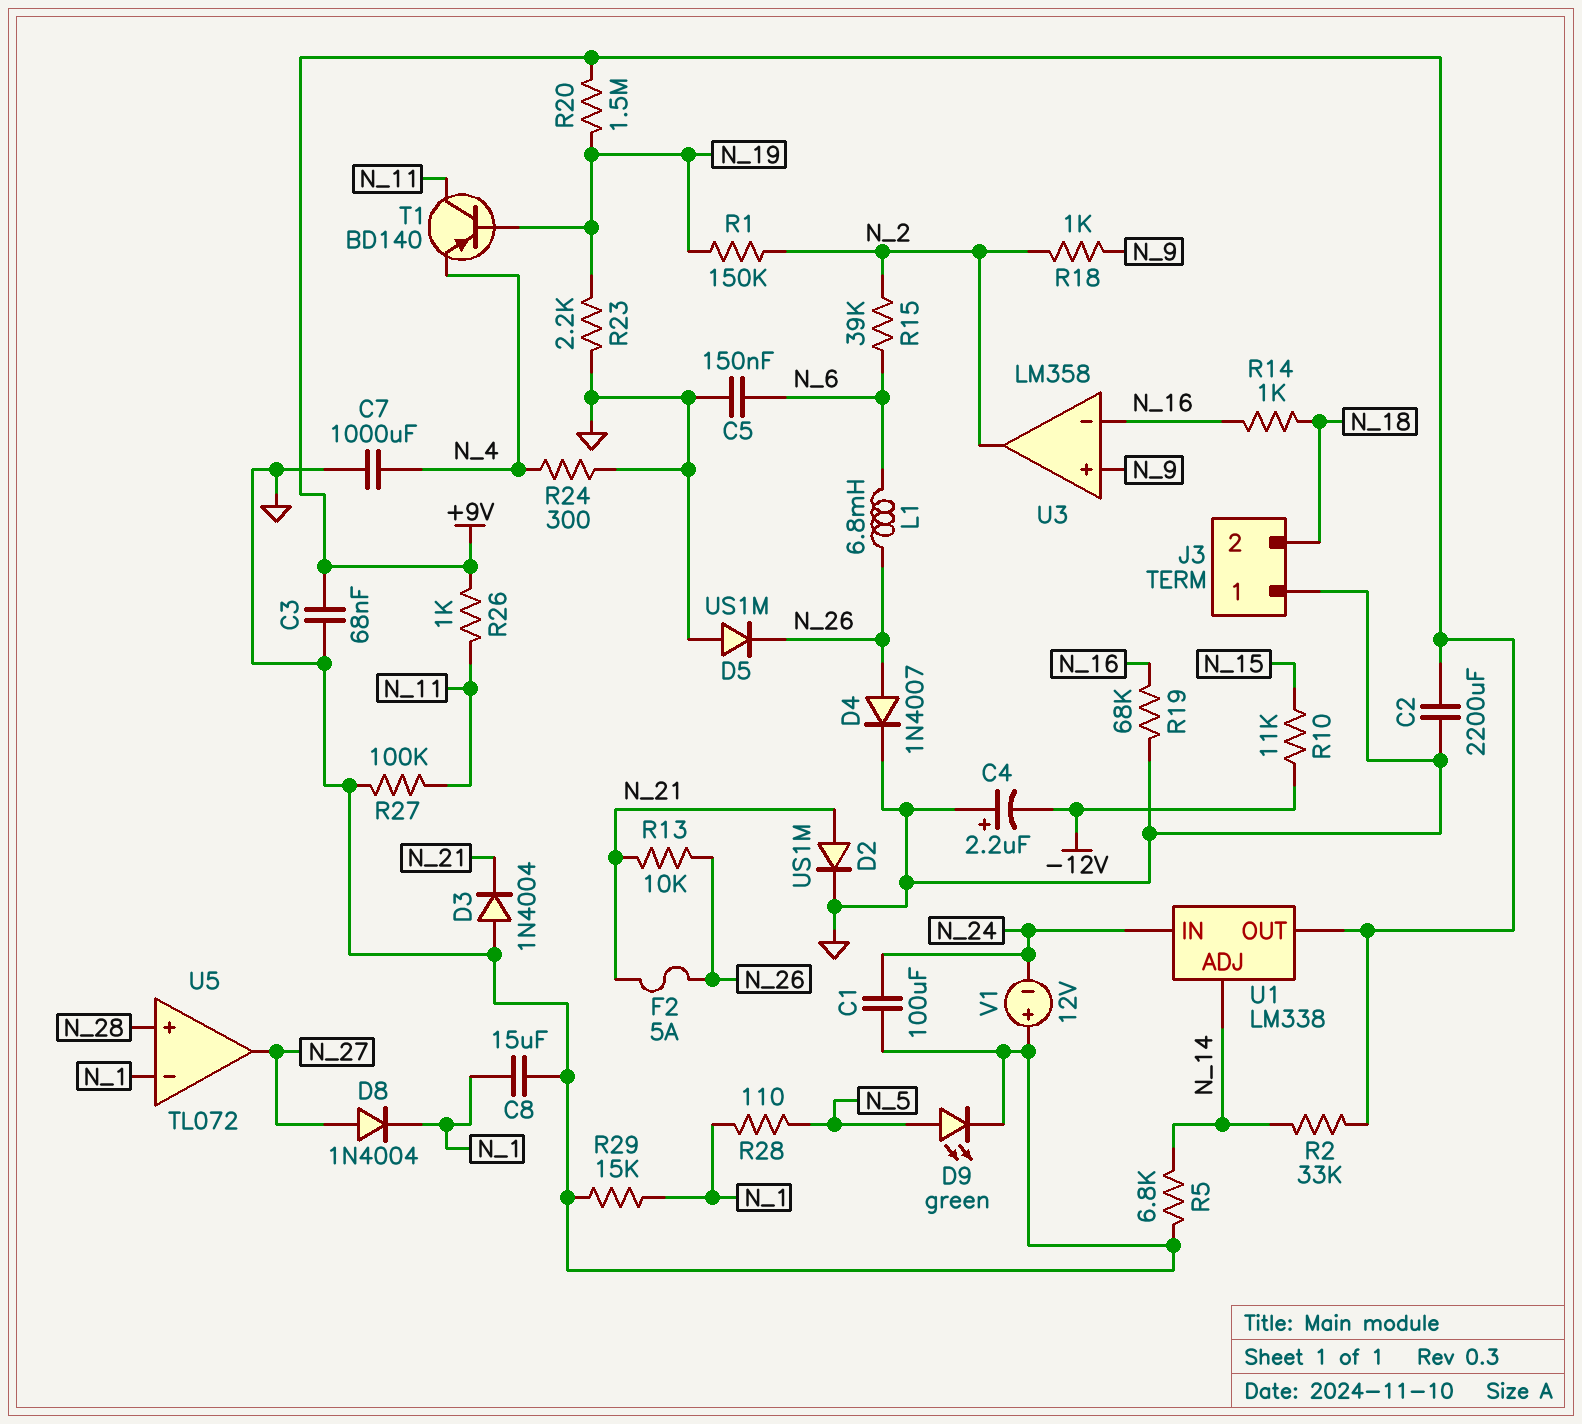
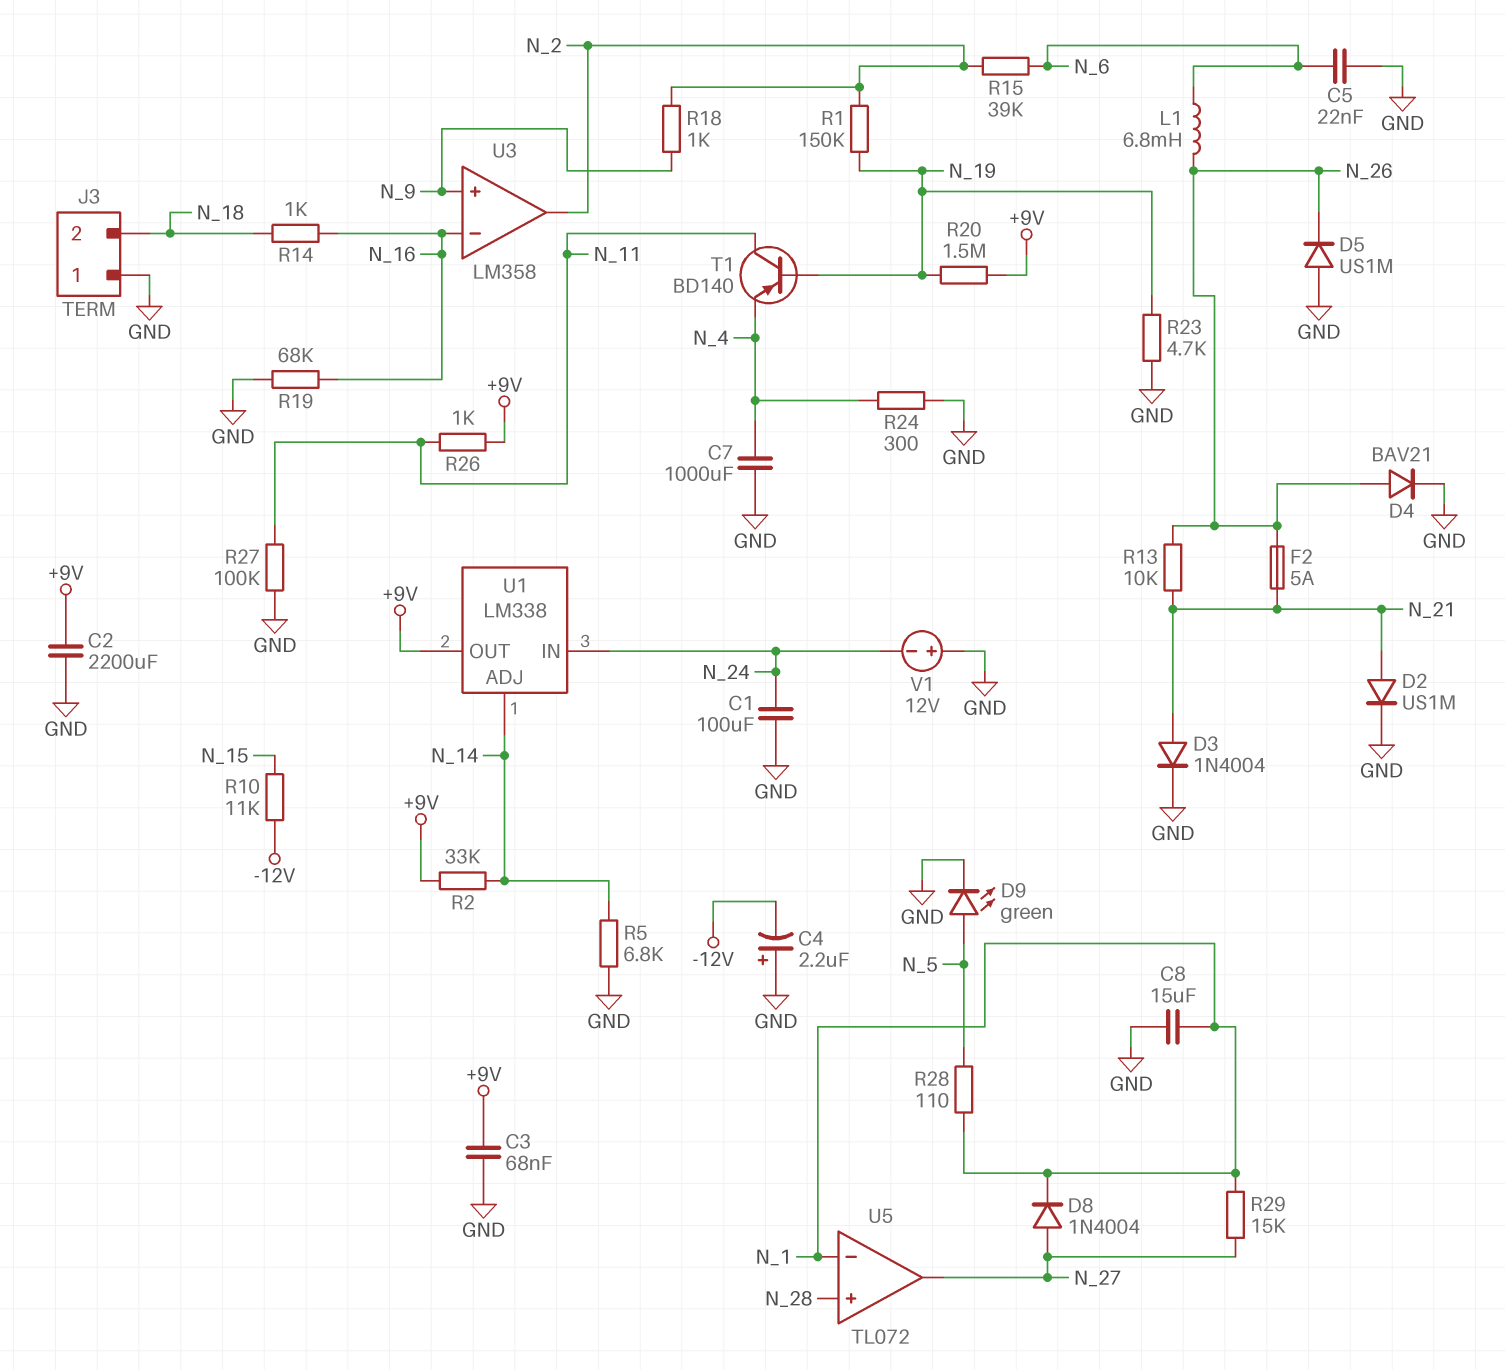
C5: 150nF (GND, N_6) -> 22nF (GND, N_6)
D3: diode 1N4004 (A GND, K N_21) -> diode 1N4004 (A N_21, K GND)
D4: diode 1N4007 (A N_26, K GND) -> diode BAV21 (A N_26, K GND)
R23: 2.2k (GND, N_19) -> 4.7k (GND, N_19)
R29: 15k (GND, N_1) -> 15k (N_1, N_27)

